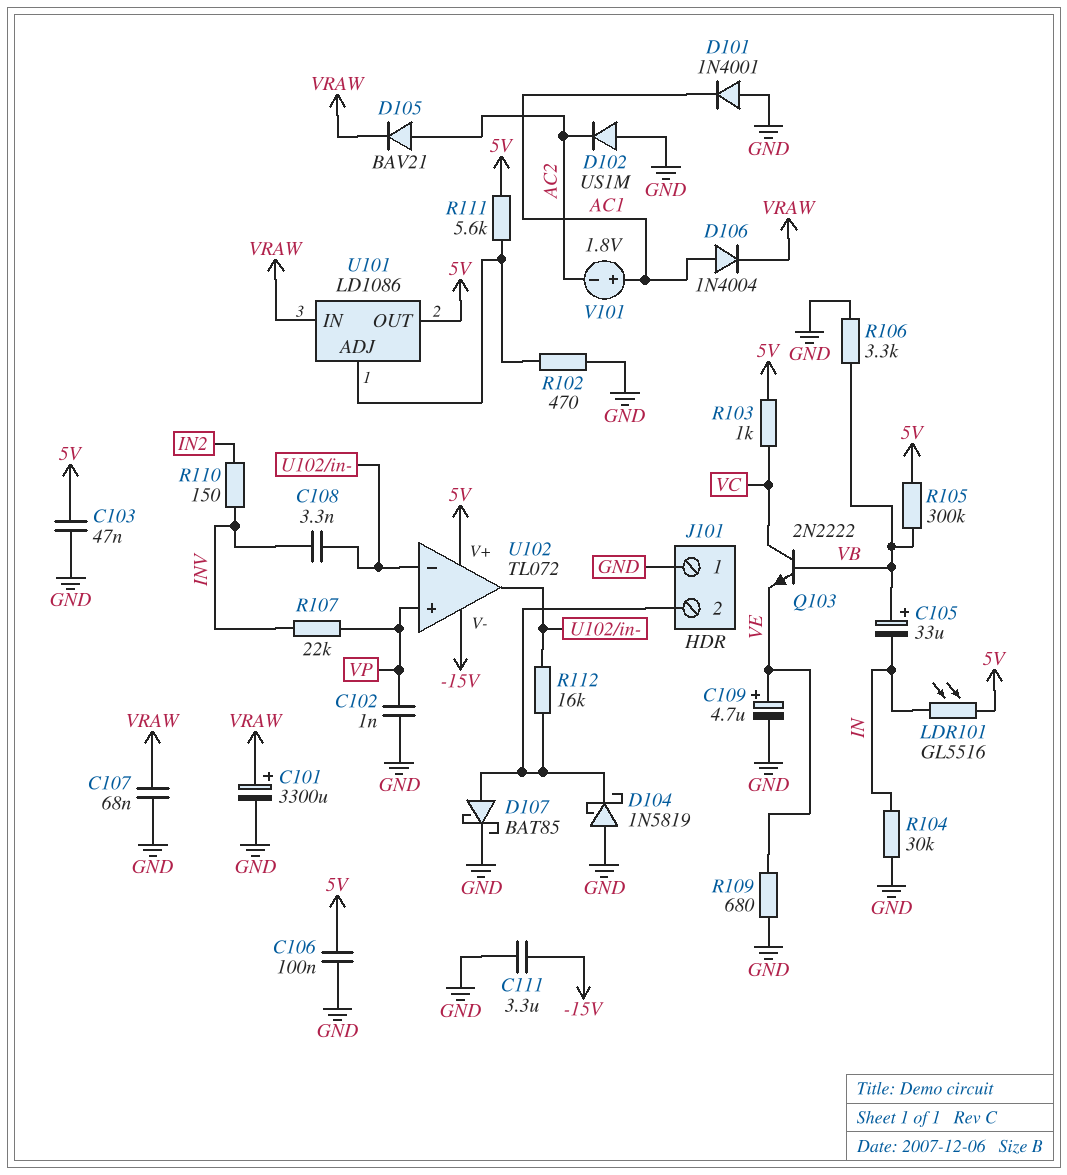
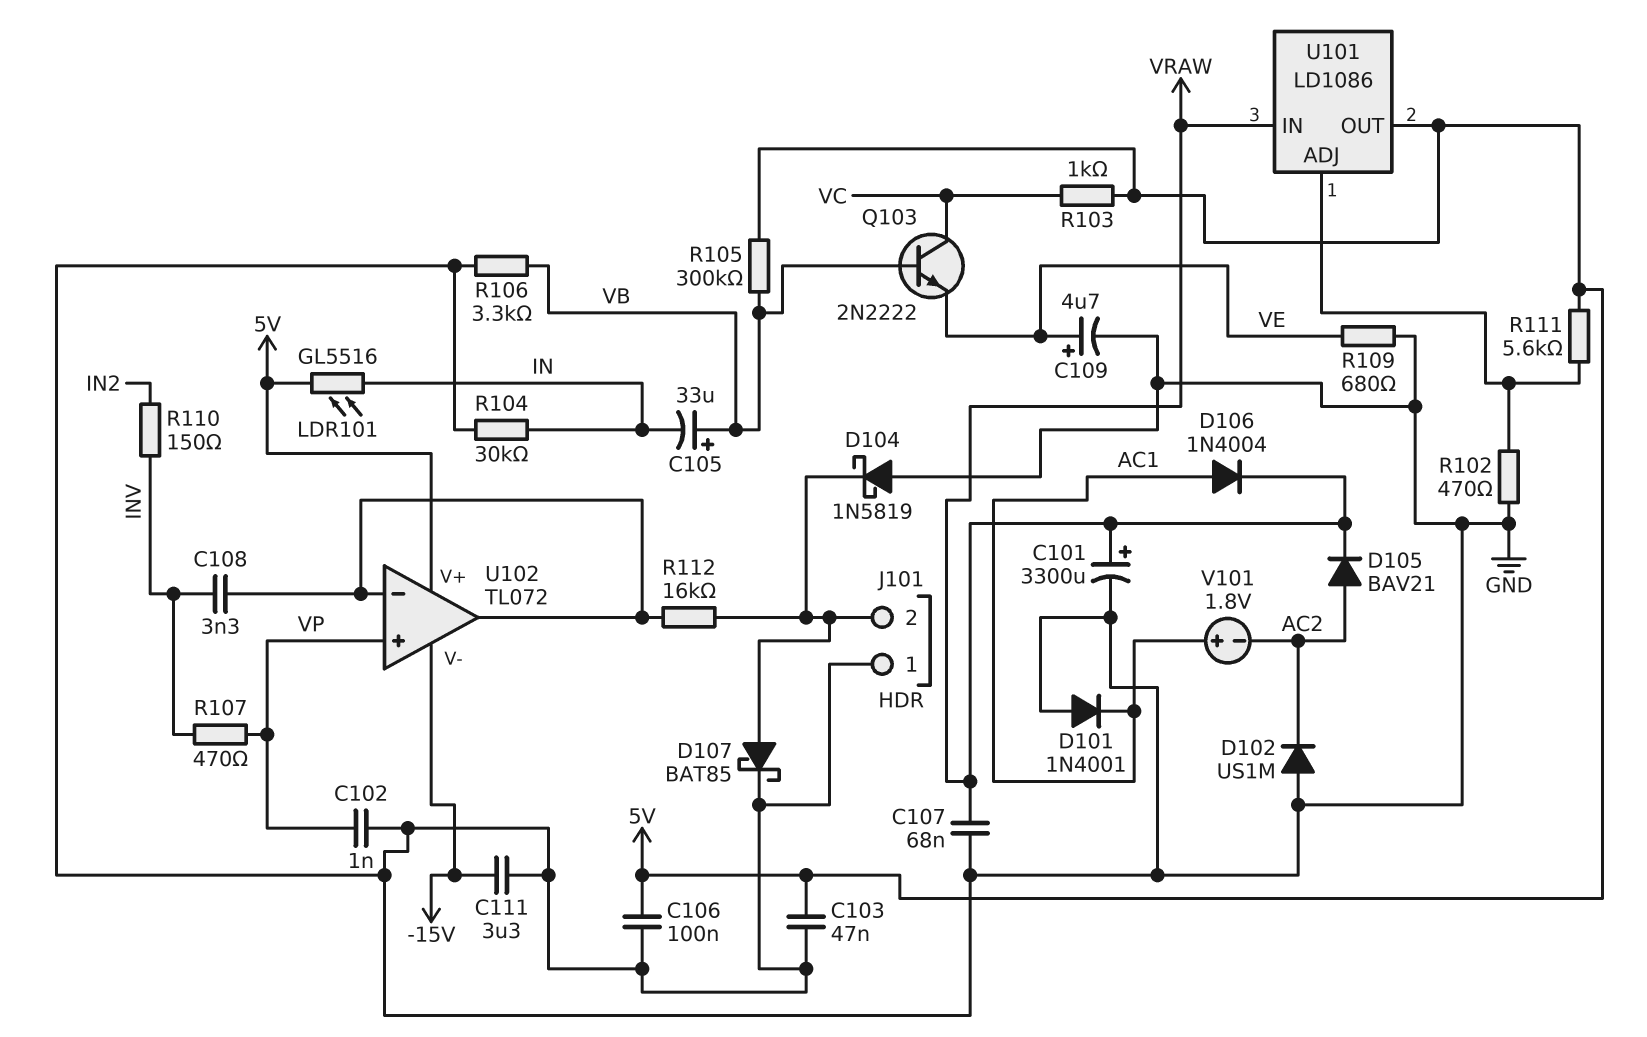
R107: 22k (INV, VP) -> 470 (INV, VP)

